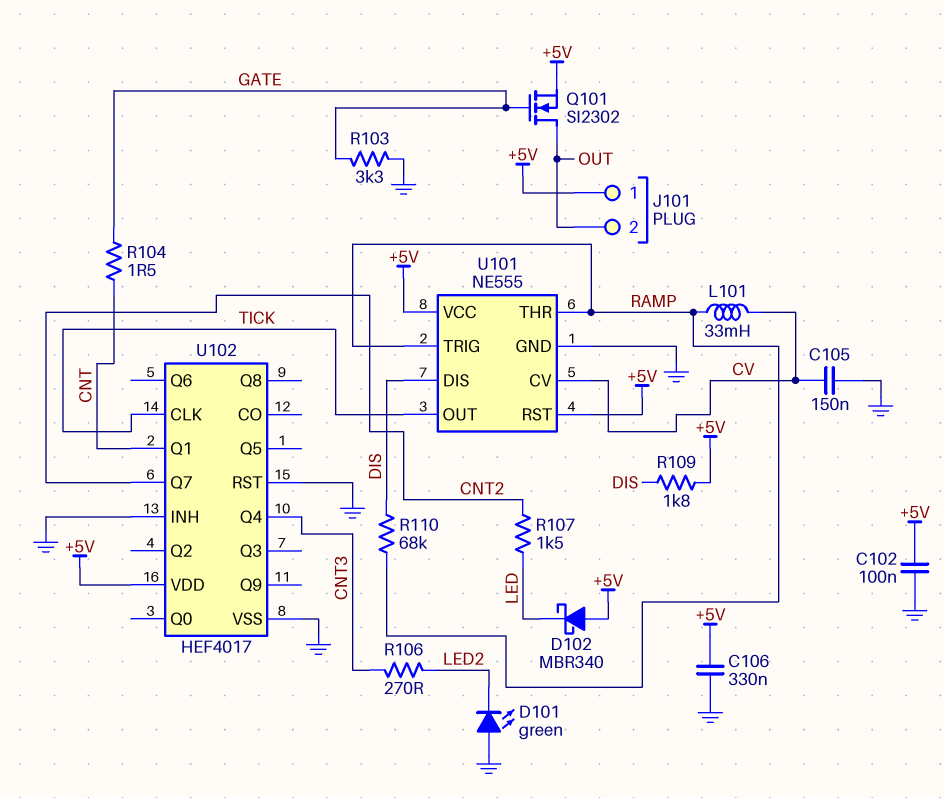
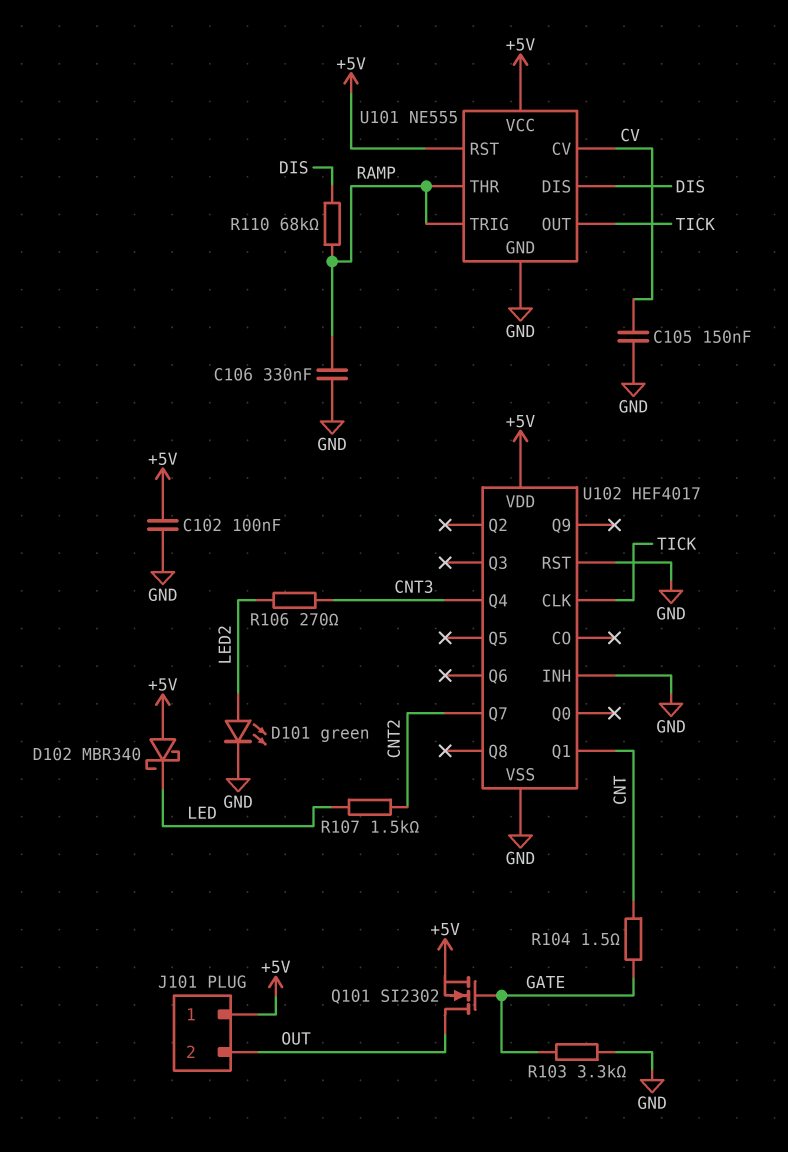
C106: 330nF (+5V, GND) -> 330nF (GND, RAMP)
D101: LED green (A GND, K LED2) -> LED green (A LED2, K GND)
L101: 33mH (CV, RAMP) -> none
R109: 1.8k (+5V, DIS) -> none

